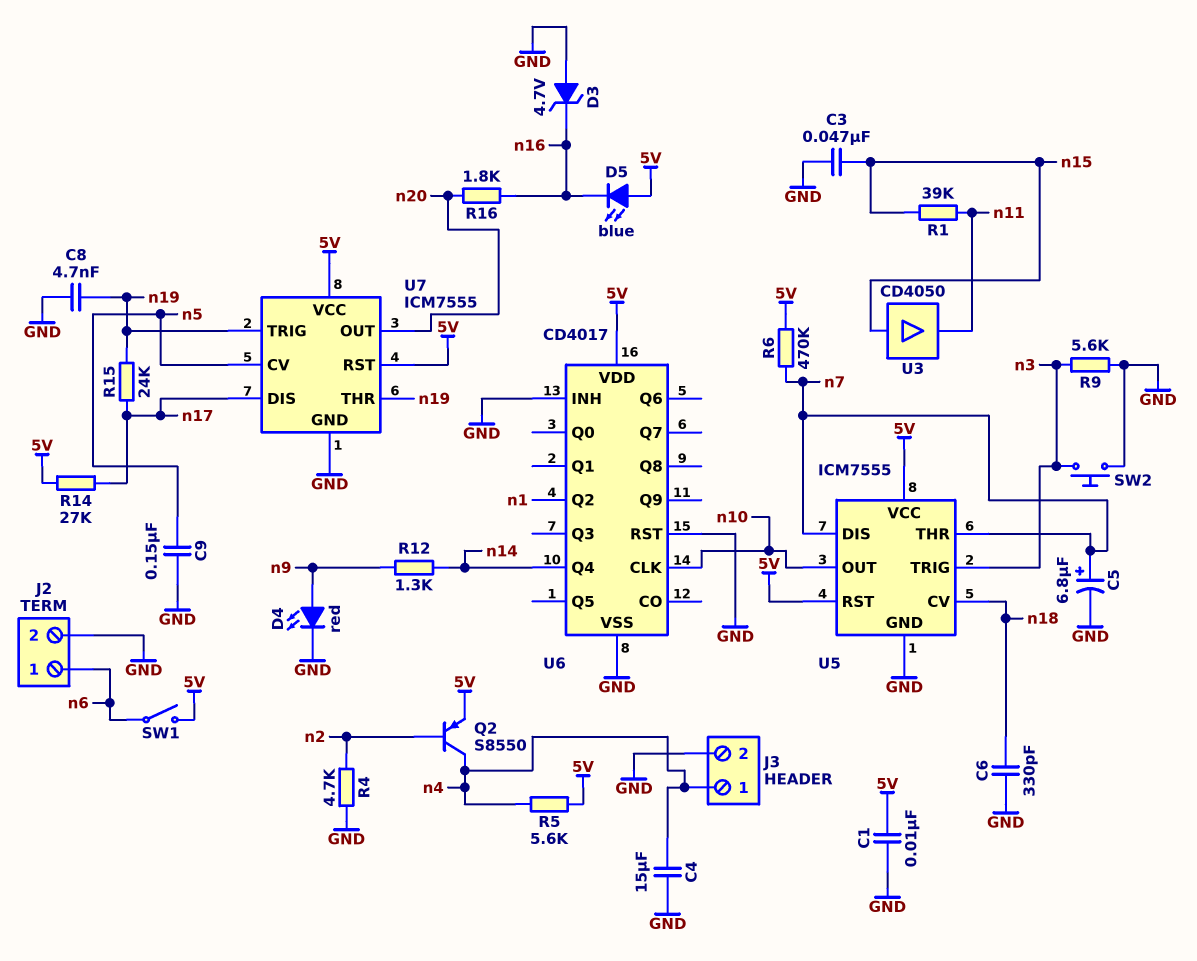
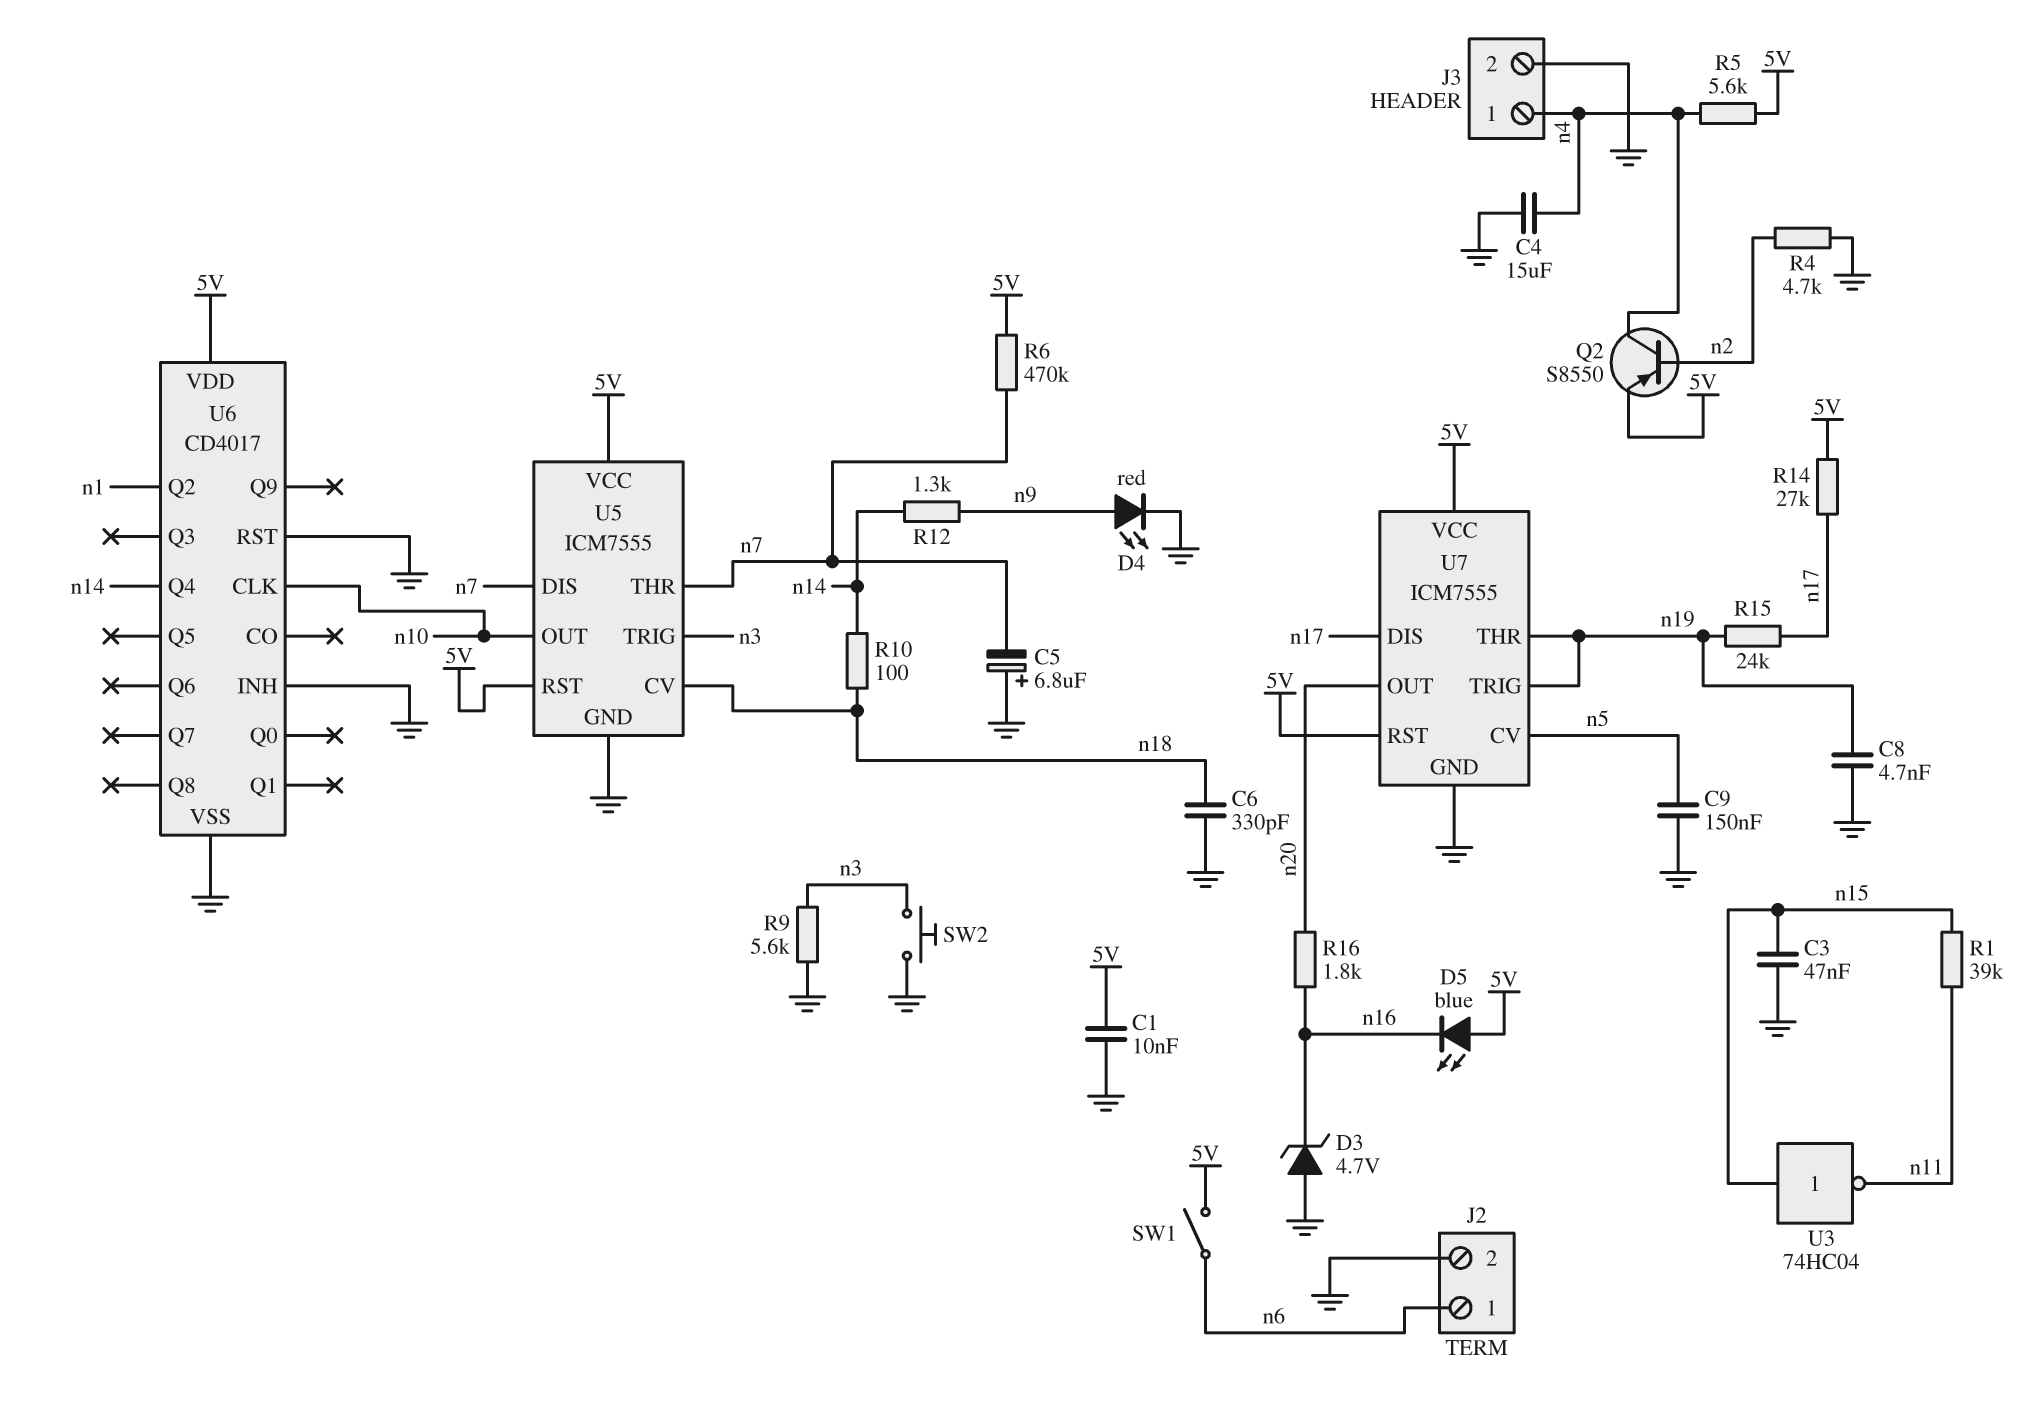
C5: 6.8uF (plus n7, minus GND) -> 6.8uF (plus GND, minus n7)
R10: none -> 100 (n14, n18)
U3: buffer CD4050 (in n15, out n11) -> NOT 74HC04 (in n15, out n11)

